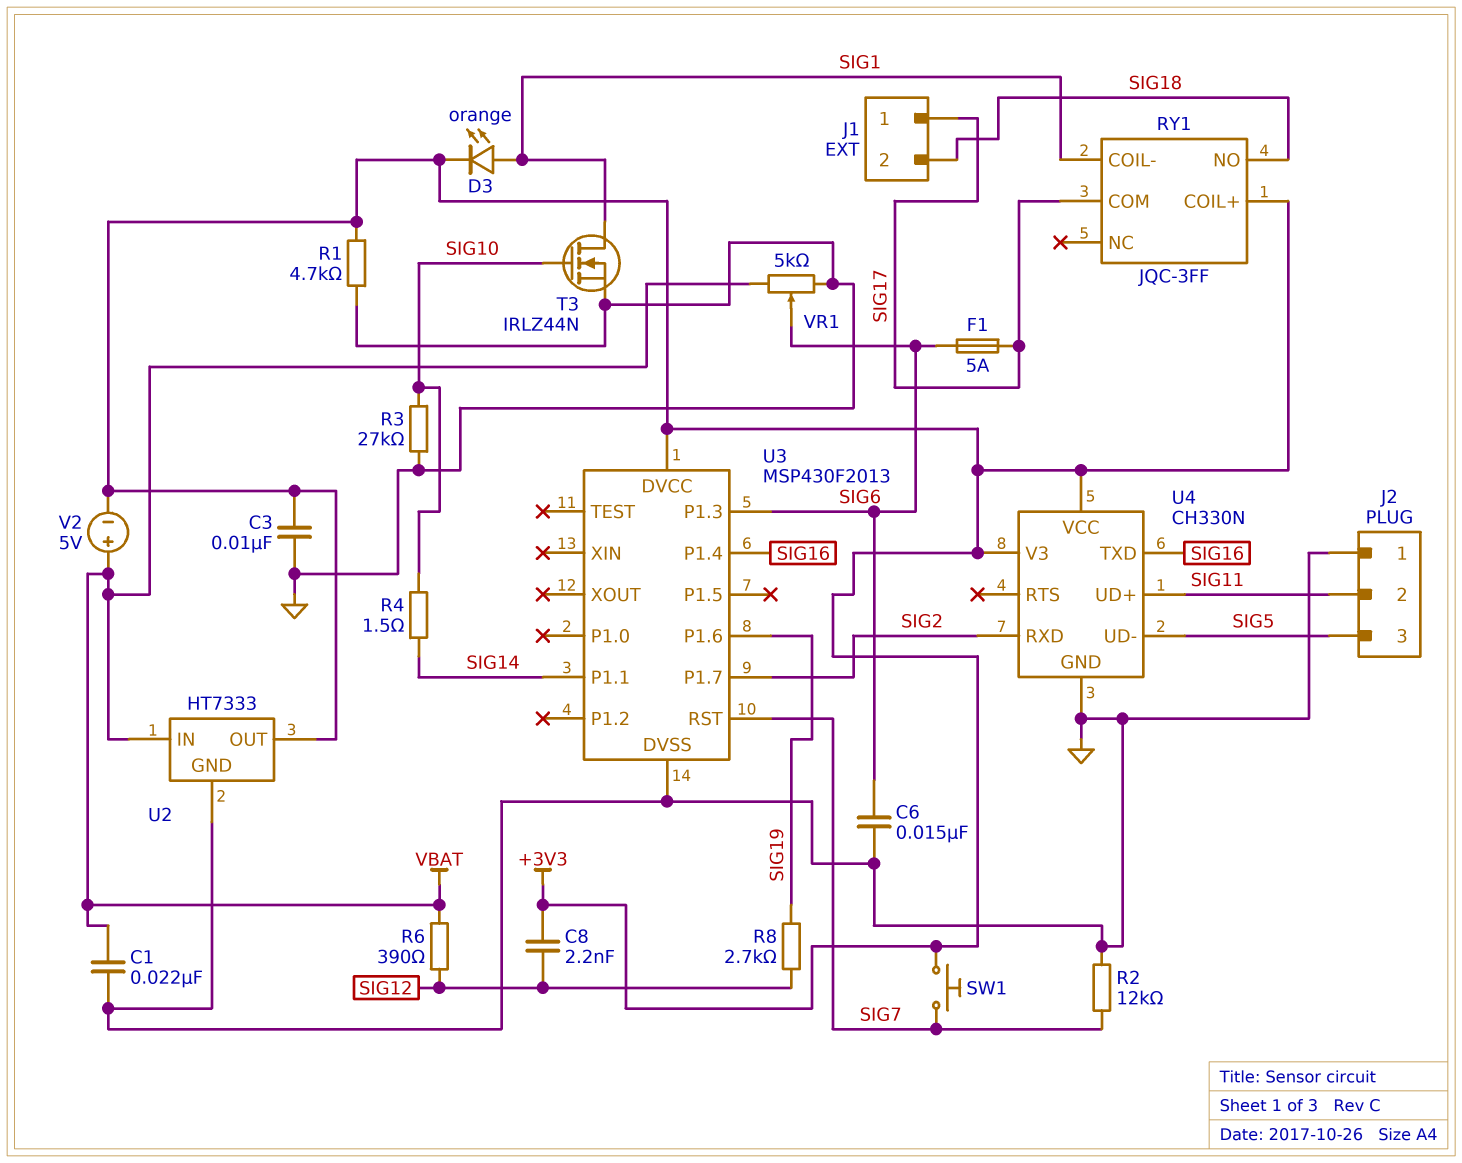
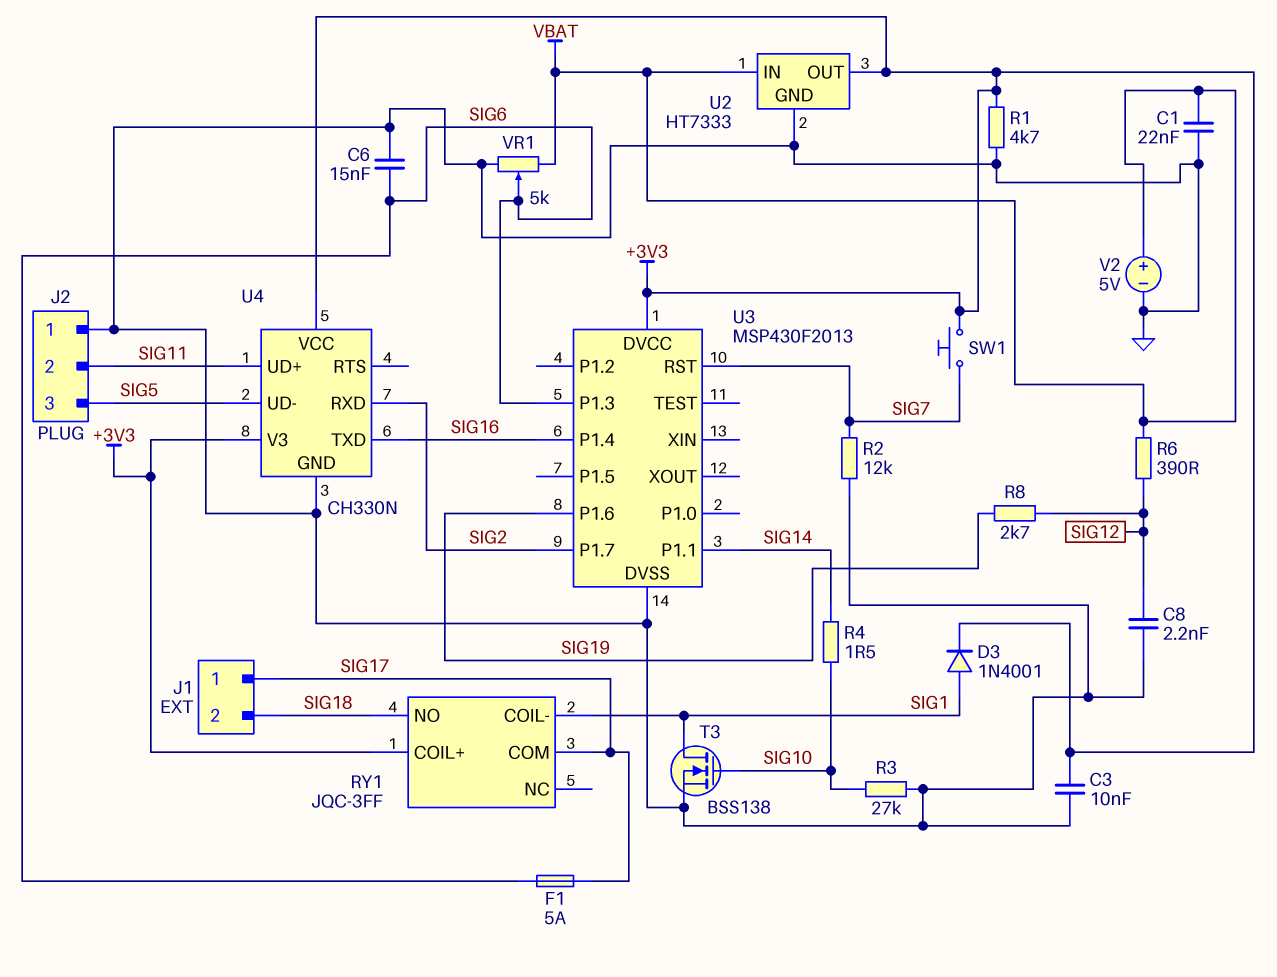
C8: 2.2nF (+3V3, SIG12) -> 2.2nF (GND, SIG12)
D3: LED orange (A SIG1, K +3V3) -> diode 1N4001 (A SIG1, K +3V3)
T3: NMOS IRLZ44N (G SIG10, D SIG1, S GND) -> NMOS BSS138 (G SIG10, D SIG1, S GND)
V2: 5V (plus VBAT, minus +3V3) -> 5V (plus VBAT, minus GND)

